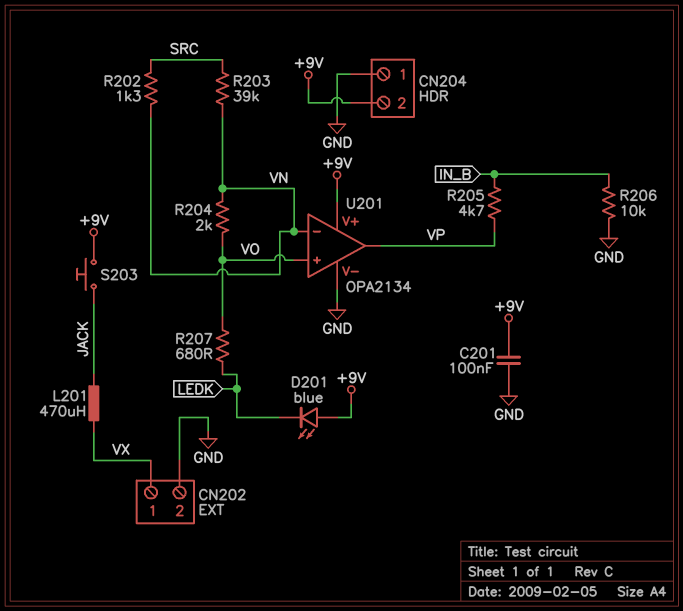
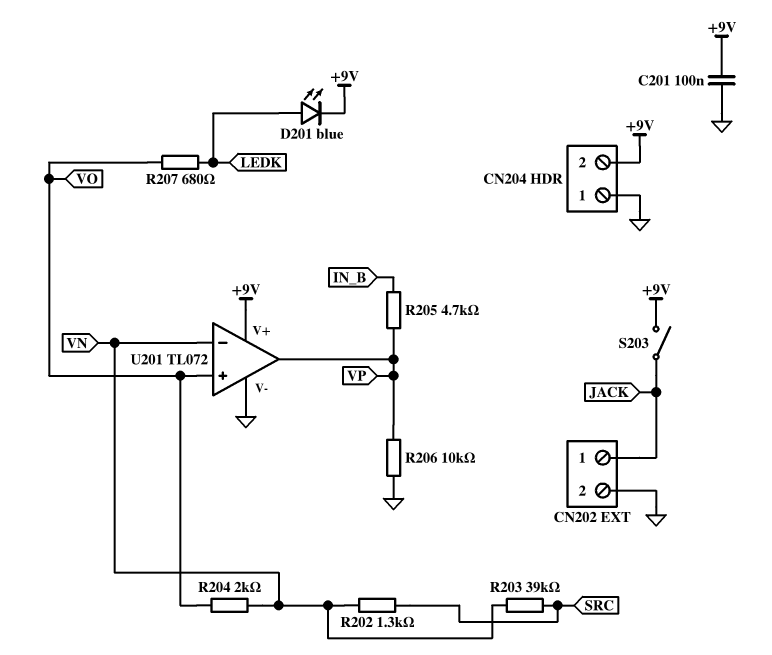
CN202 pin 1: VX -> JACK
D201: LED blue (A +9V, K LEDK) -> LED blue (A LEDK, K +9V)
L201: 470uH (JACK, VX) -> none
R206: 10k (GND, IN_B) -> 10k (GND, VP)
S203: button (+9V, JACK) -> switch (+9V, JACK)
U201: OPA2134 -> TL072

